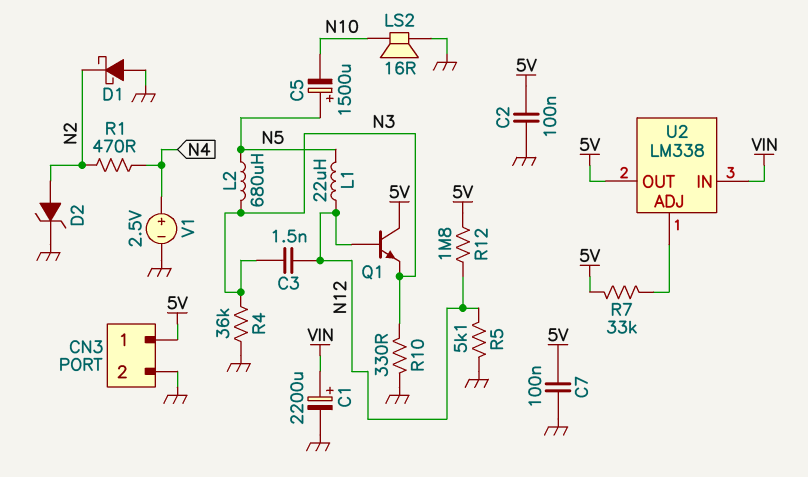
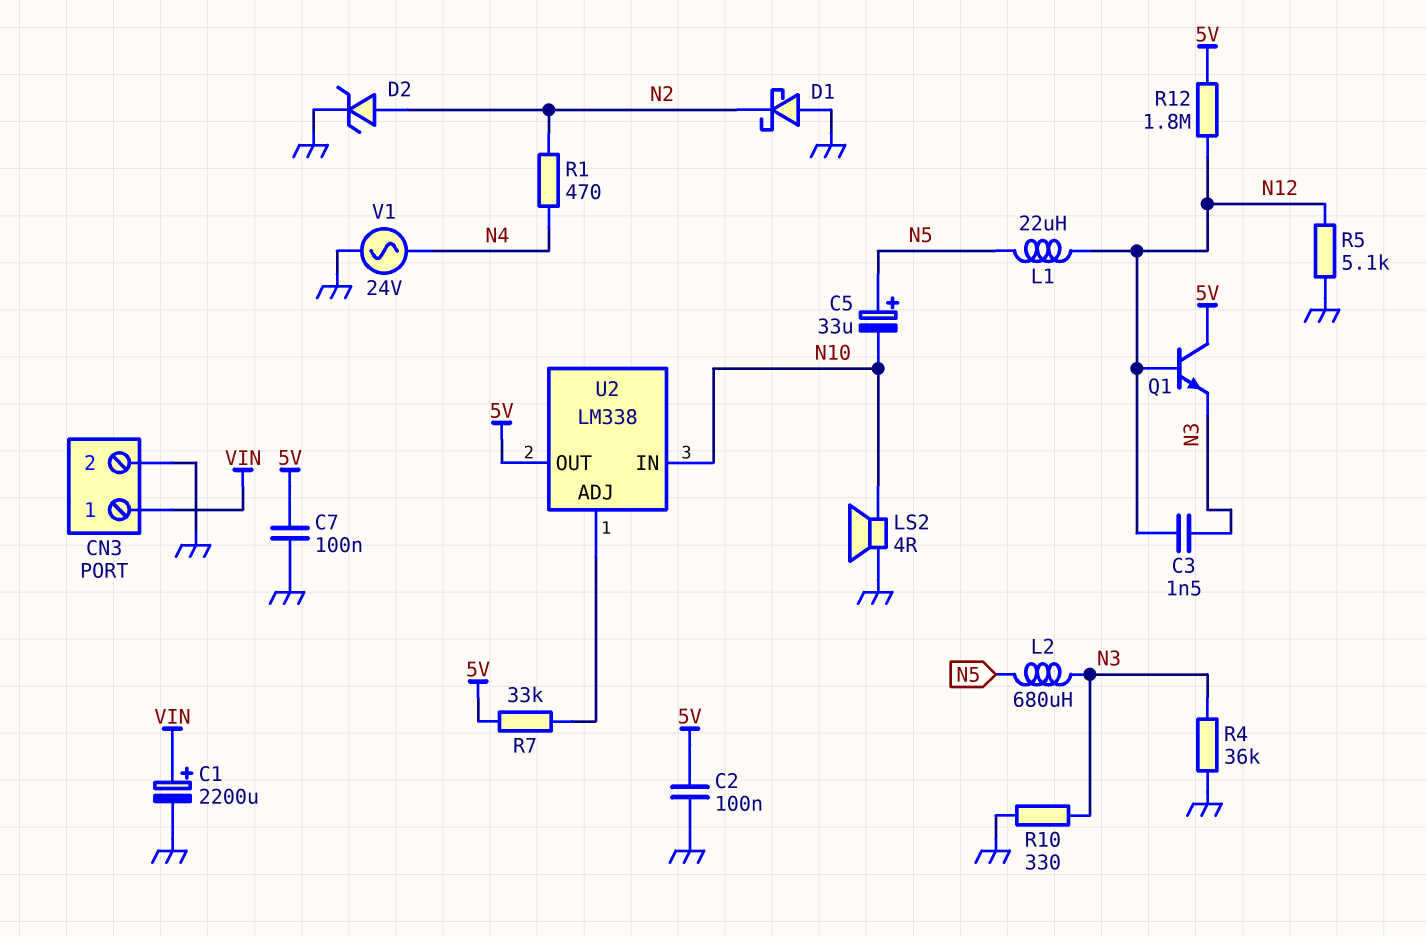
C5: 1500uF (plus N5, minus N10) -> 33uF (plus N5, minus N10)
CN3 pin 1: 5V -> VIN
LS2: speaker 16R (GND, N10) -> speaker 4R (GND, N10)
U2 pin IN: VIN -> N10
V1: 2.5V (plus N4, minus GND) -> AC 24V (GND, N4)

